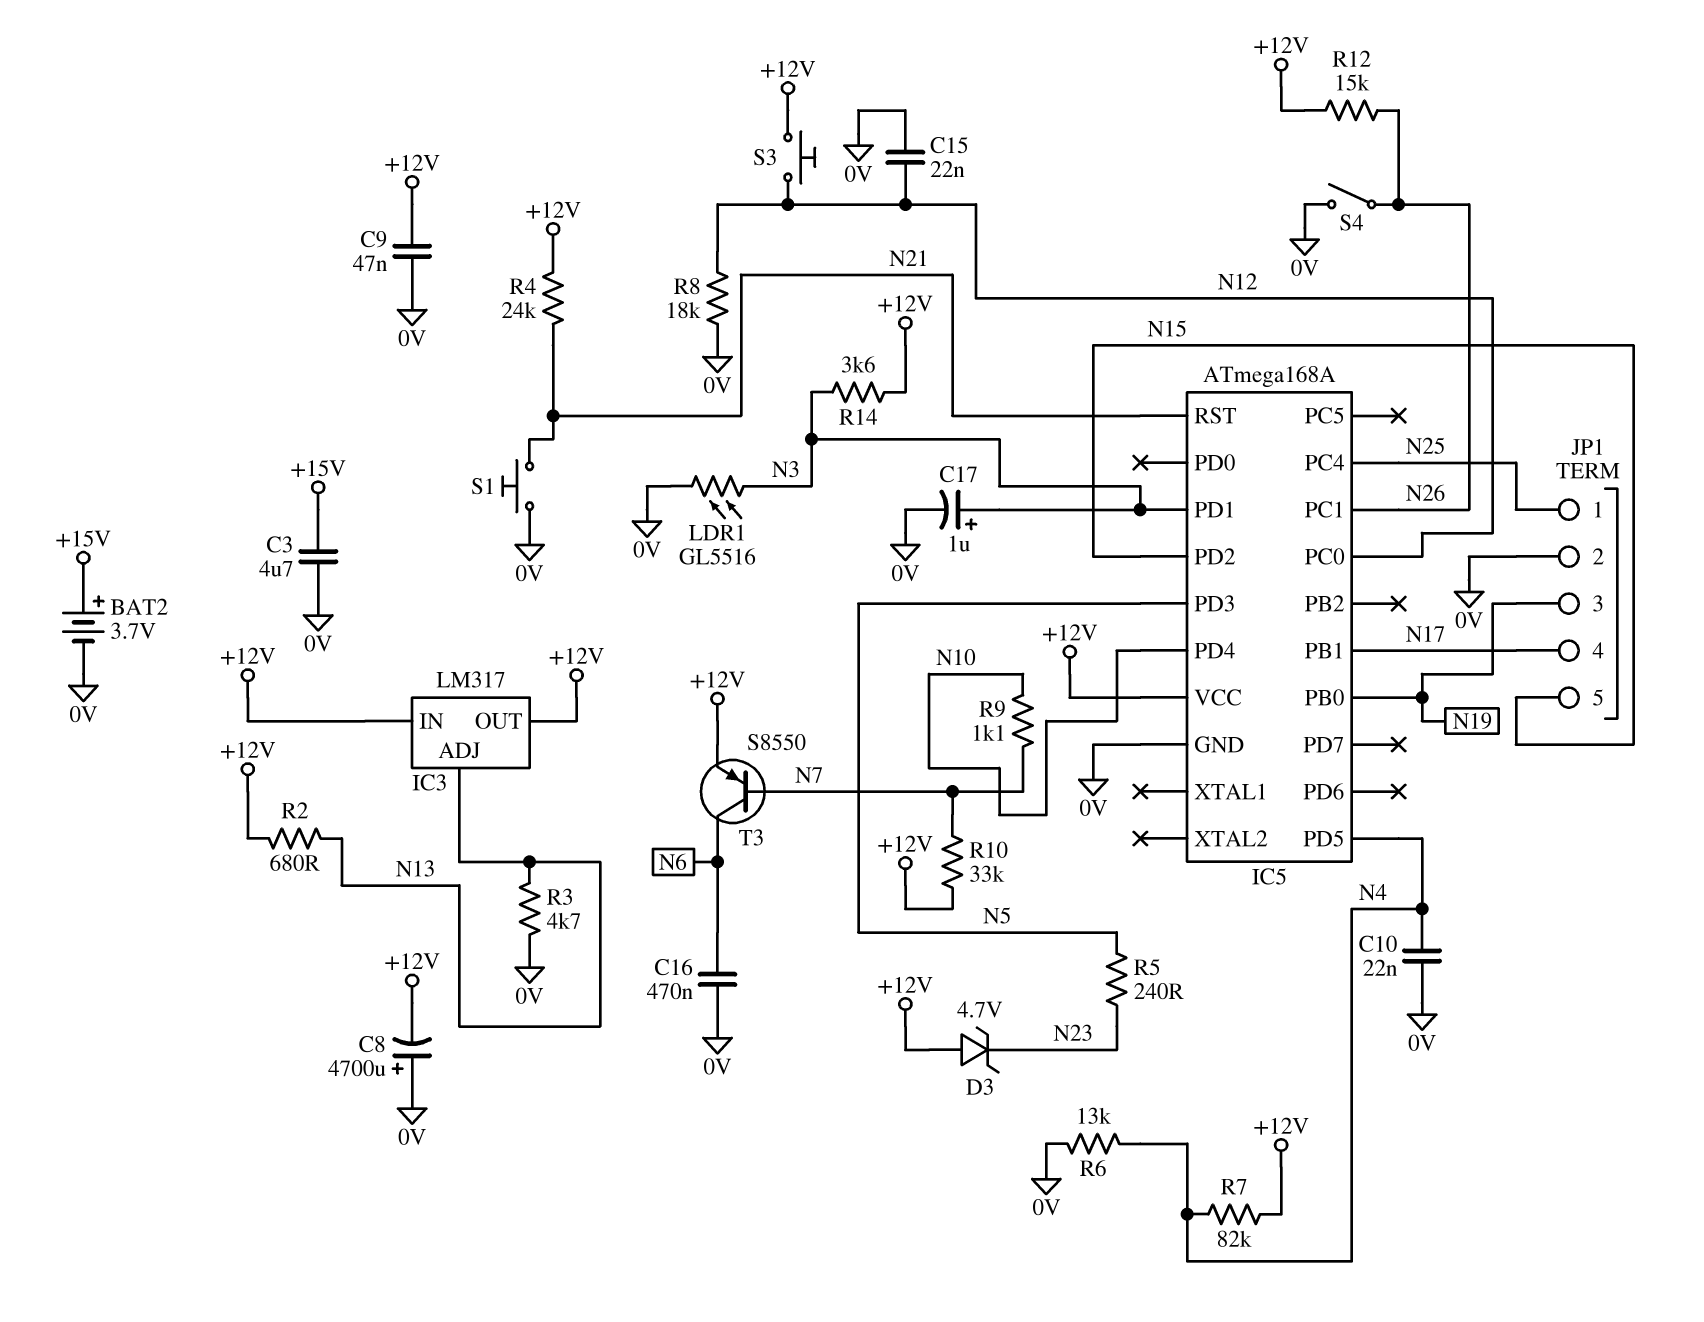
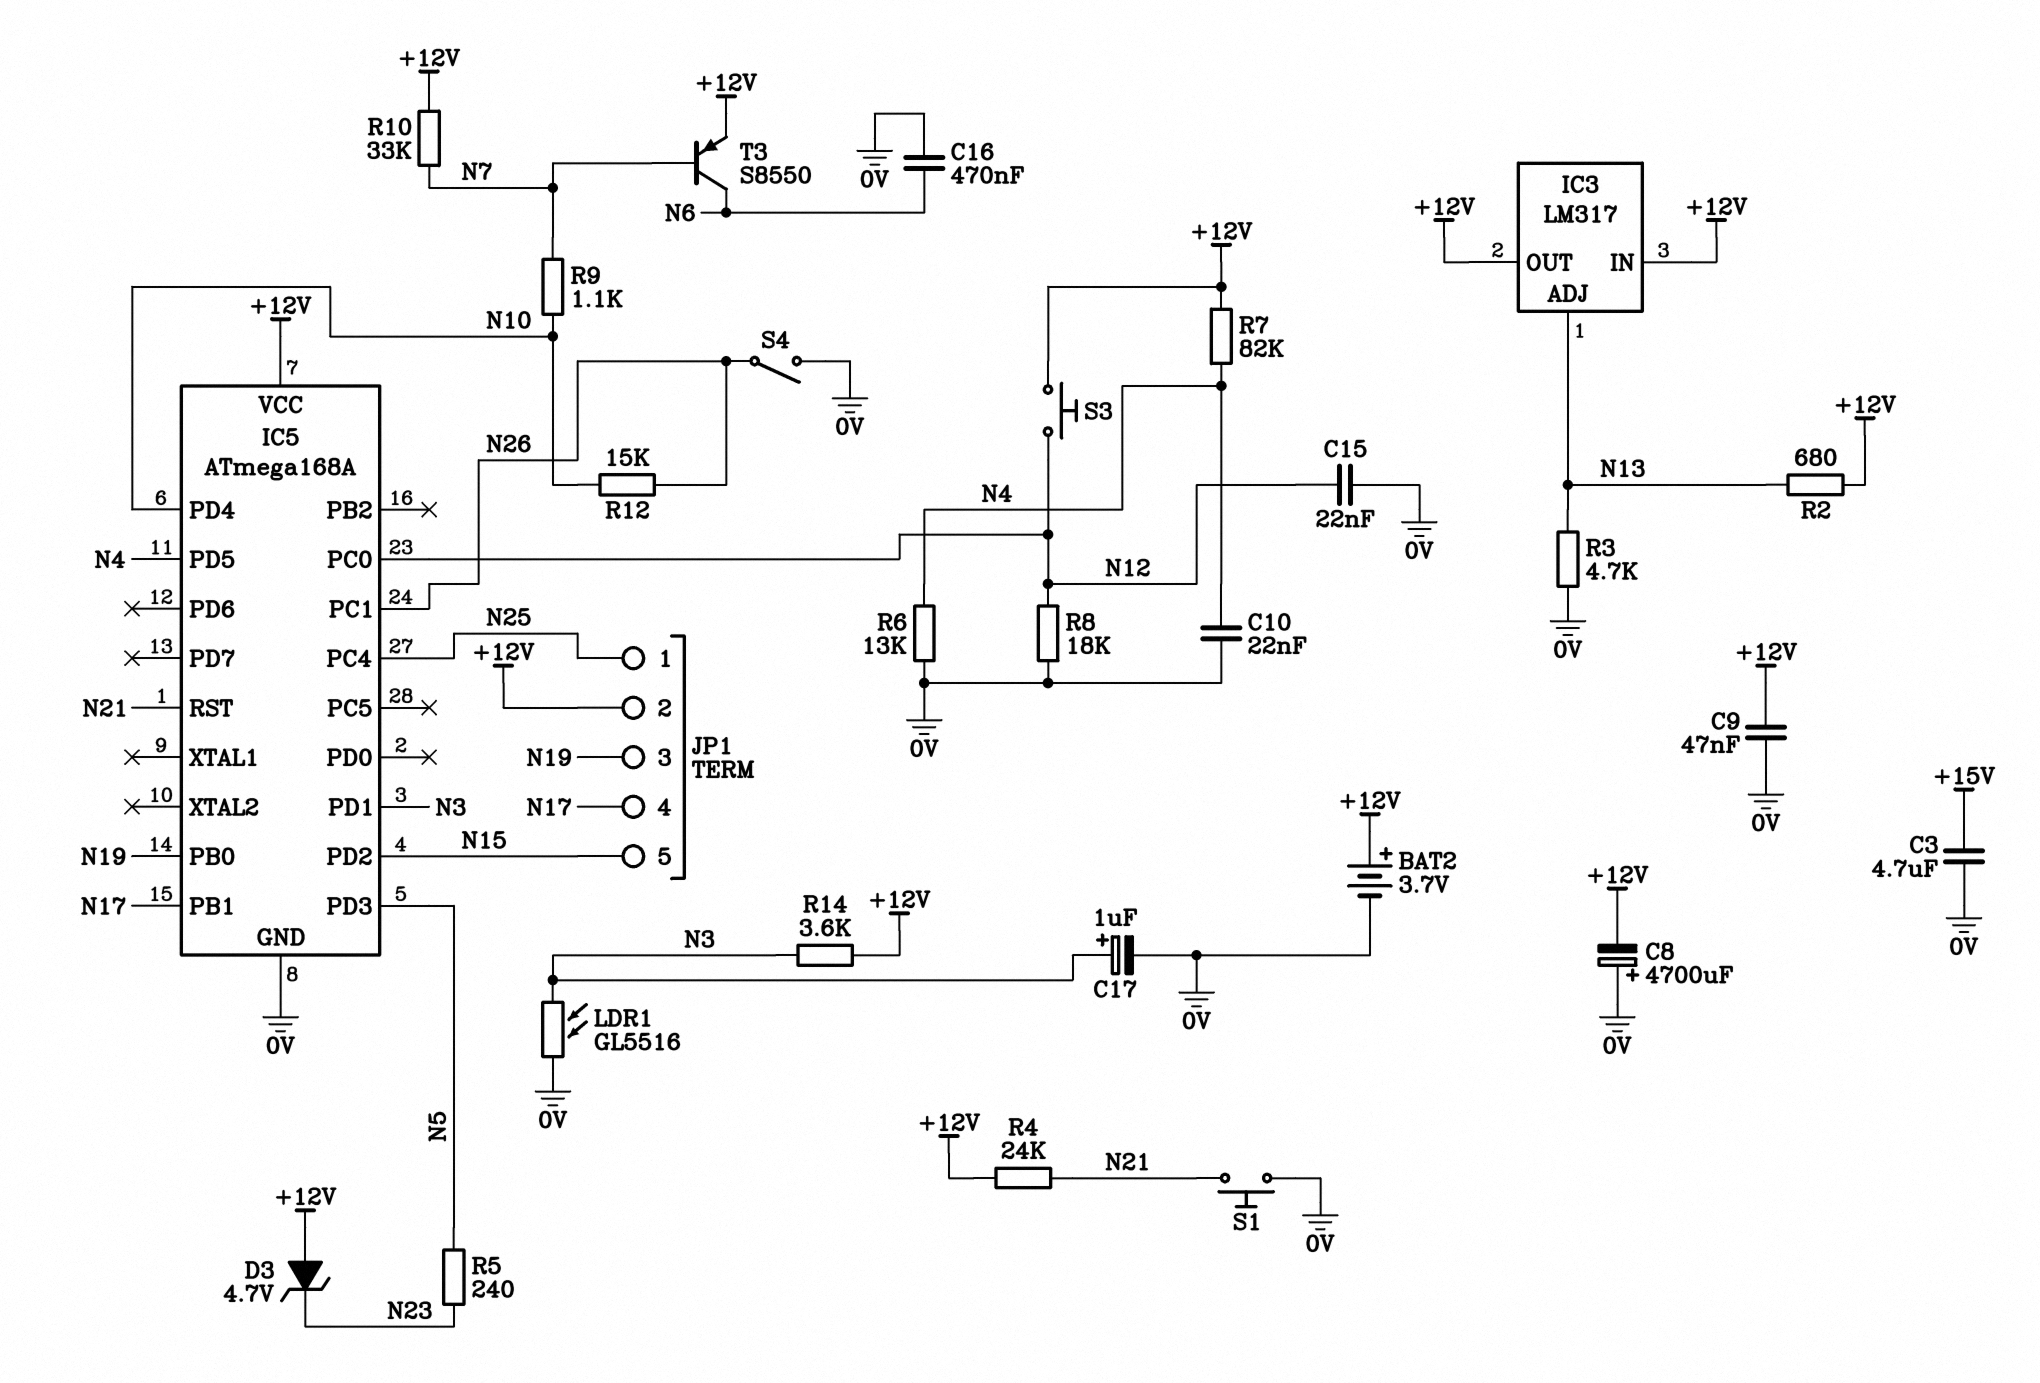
BAT2: 3.7V (plus +15V, minus 0V) -> 3.7V (plus +12V, minus 0V)
JP1 pin 2: 0V -> +12V
R12: 15k (+12V, N26) -> 15k (N10, N26)

